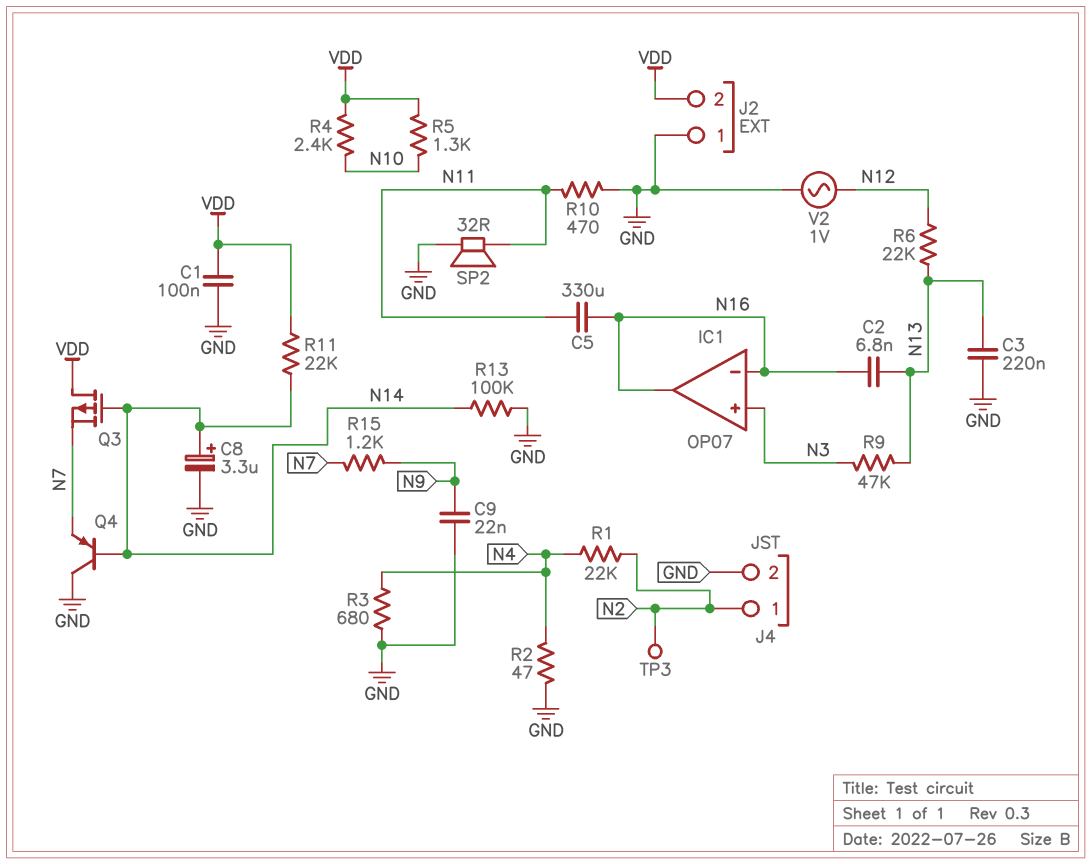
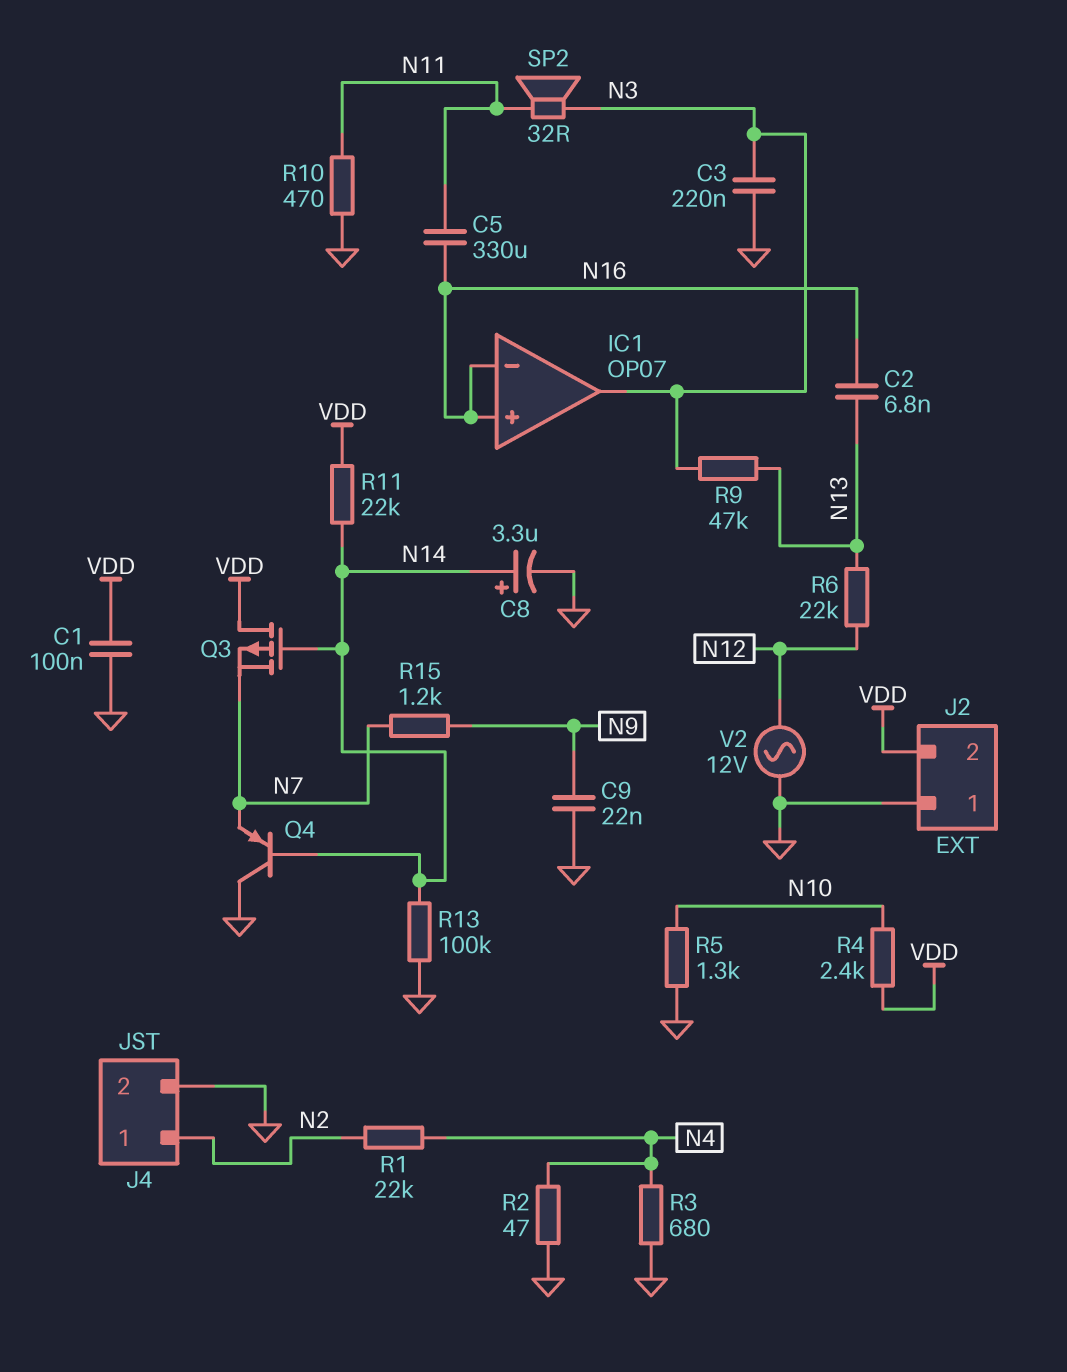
C3: 220nF (GND, N13) -> 220nF (GND, N3)
IC1 pin in+: N3 -> N16
IC1 pin out: N16 -> N3
R5: 1.3k (N10, VDD) -> 1.3k (GND, N10)
SP2: speaker 32R (GND, N11) -> speaker 32R (N3, N11)
TP3: test point (N2) -> none
V2: AC 1V (GND, N12) -> AC 12V (GND, N12)

